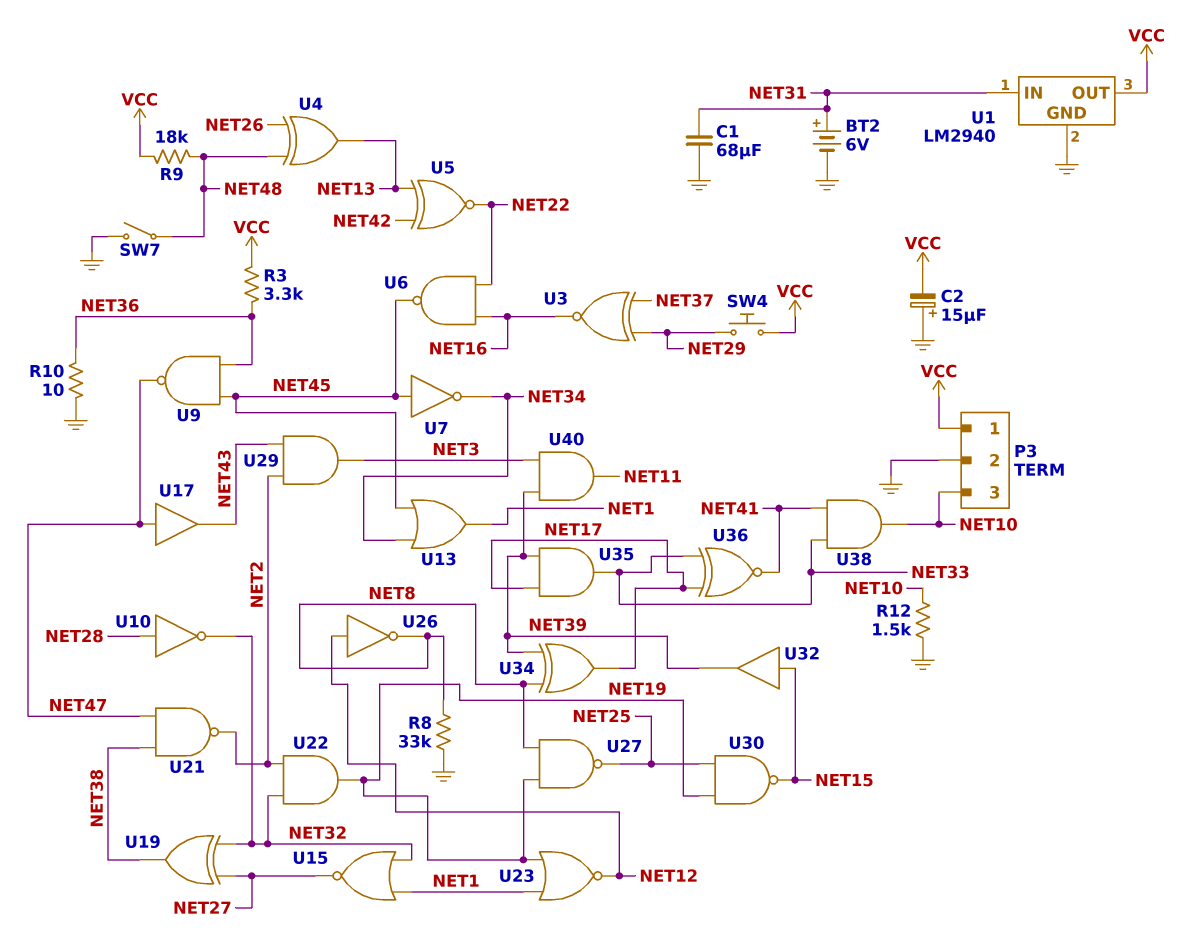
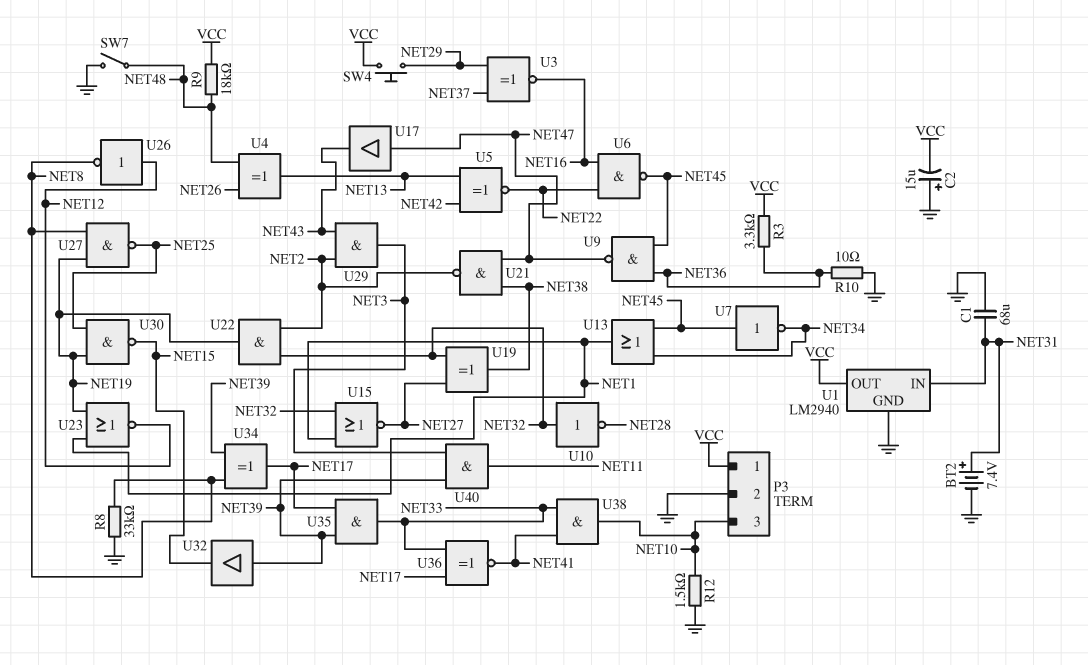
BT2: 6V (plus NET31, minus GND) -> 7.4V (plus NET31, minus GND)
U10: NOT (in NET28, out NET32) -> NOT (in NET32, out NET28)
U32: buffer (in NET15, out NET39) -> buffer (in NET39, out NET15)

